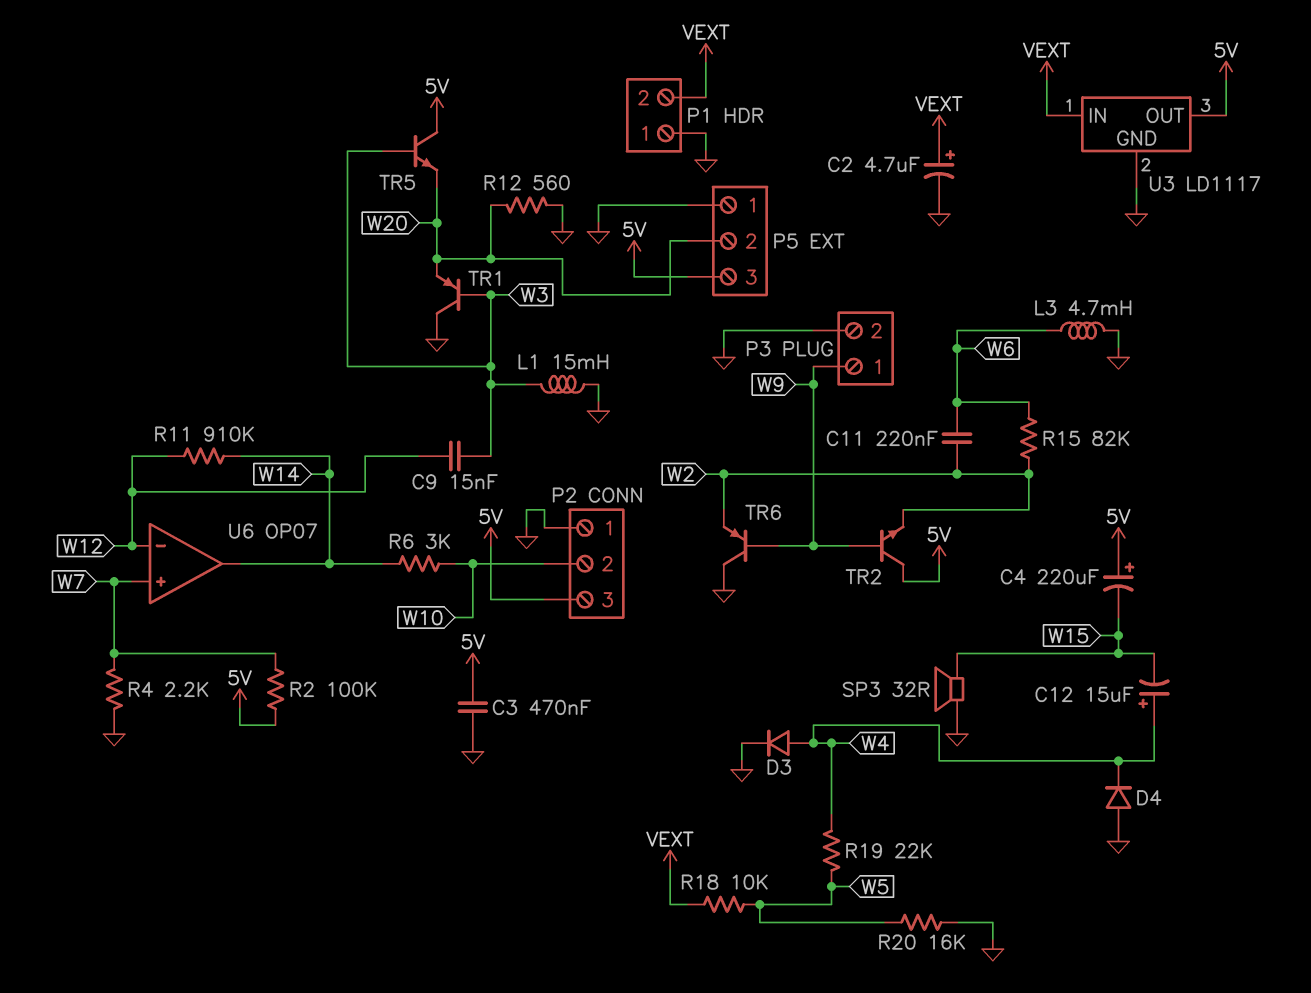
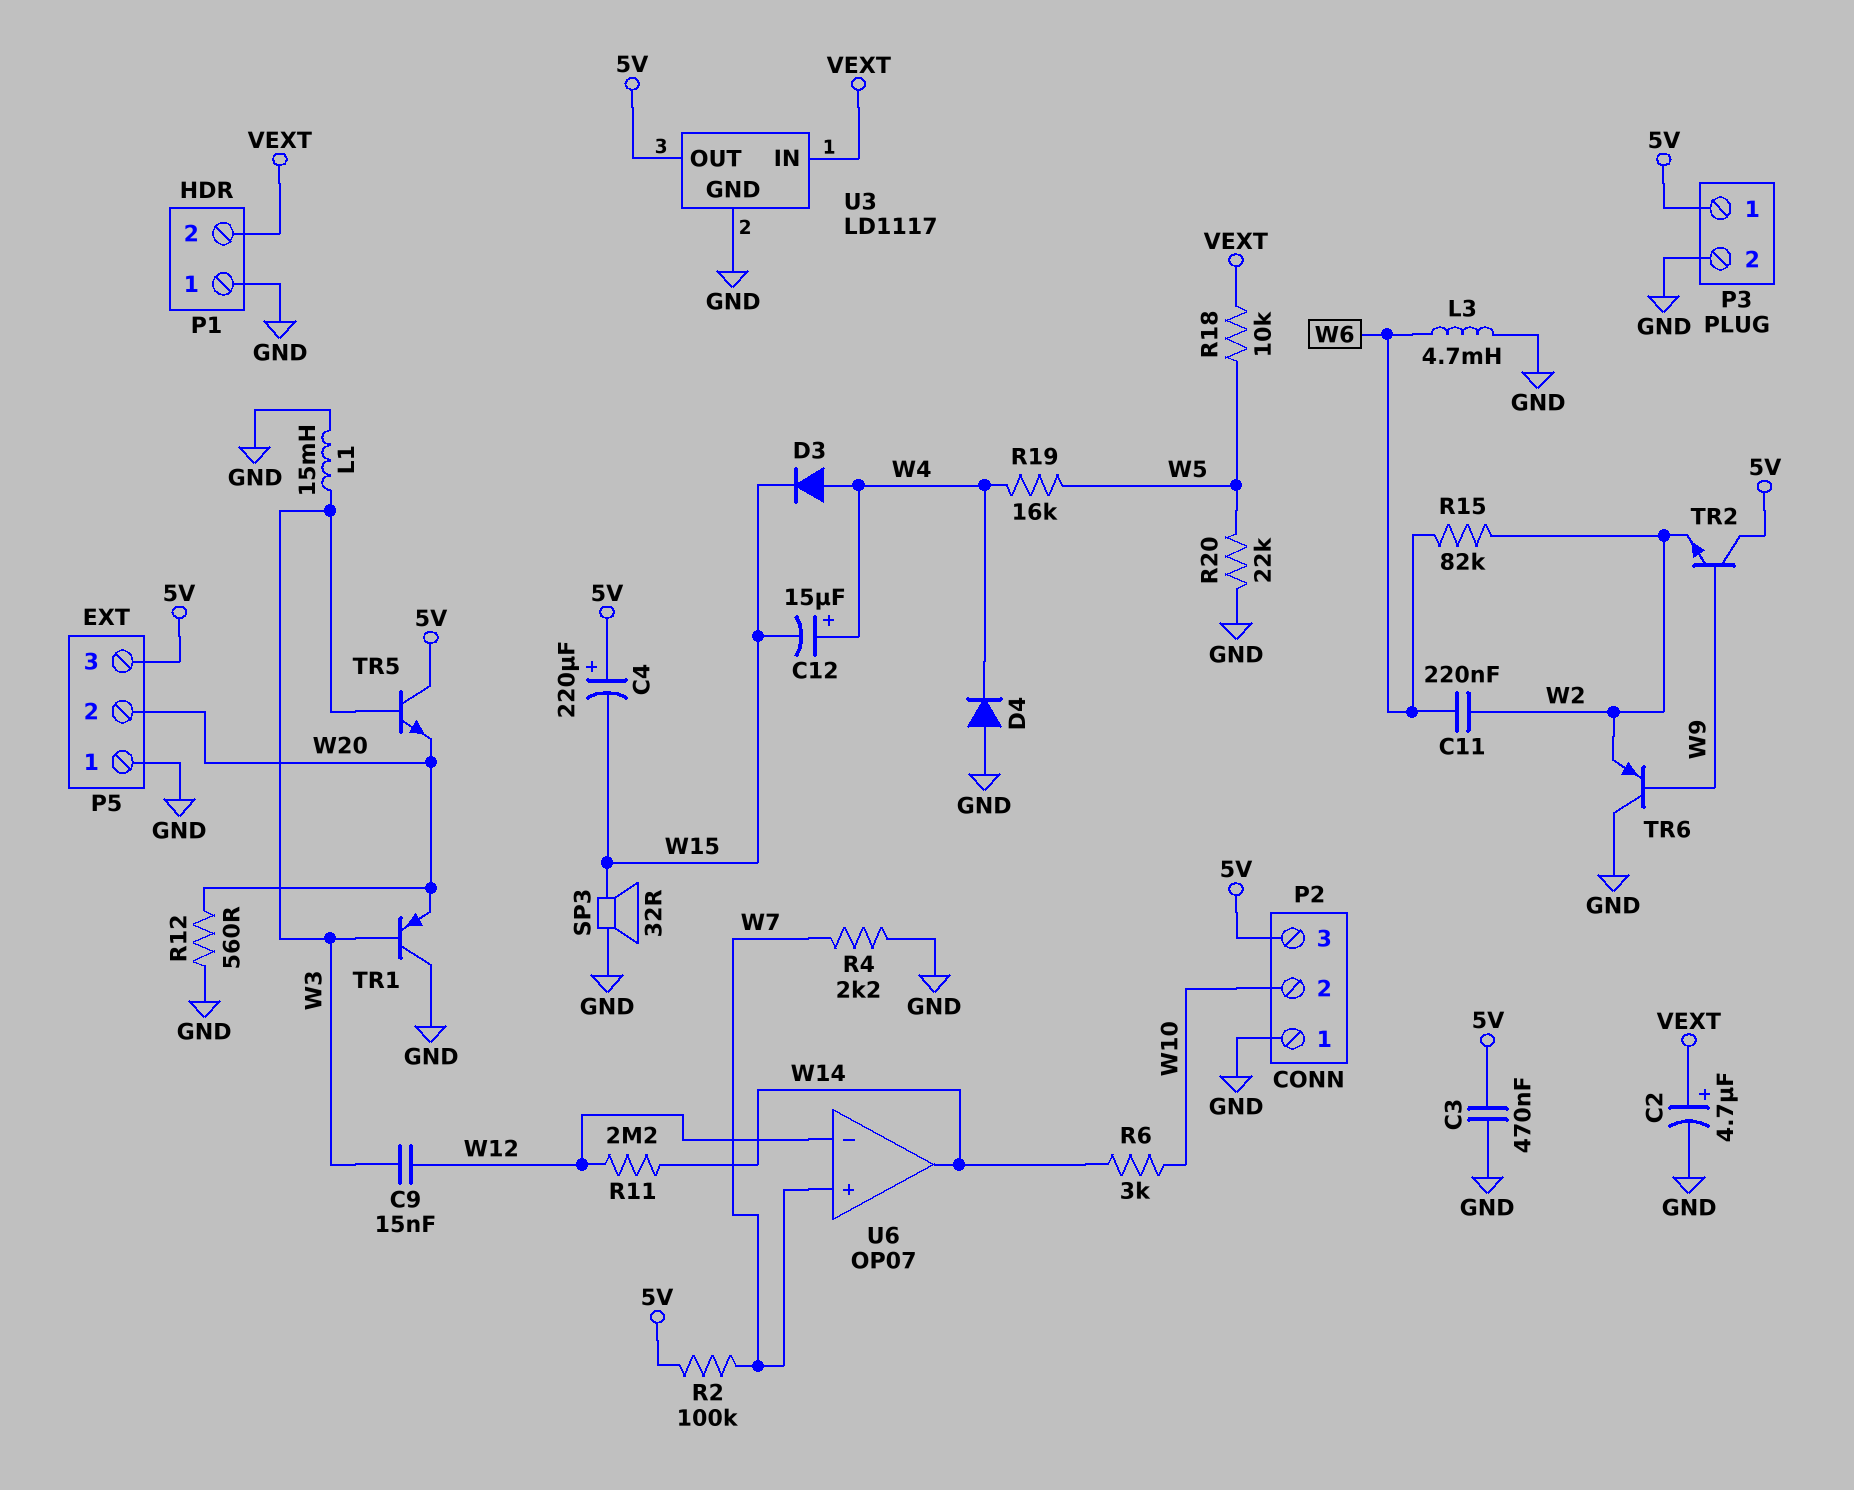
D3: diode (A W4, K GND) -> diode (A W4, K W15)
P3 pin 1: W9 -> 5V
R11: 910k (W12, W14) -> 2.2M (W12, W14)
R19: 22k (W4, W5) -> 16k (W4, W5)
R20: 16k (GND, W5) -> 22k (GND, W5)

